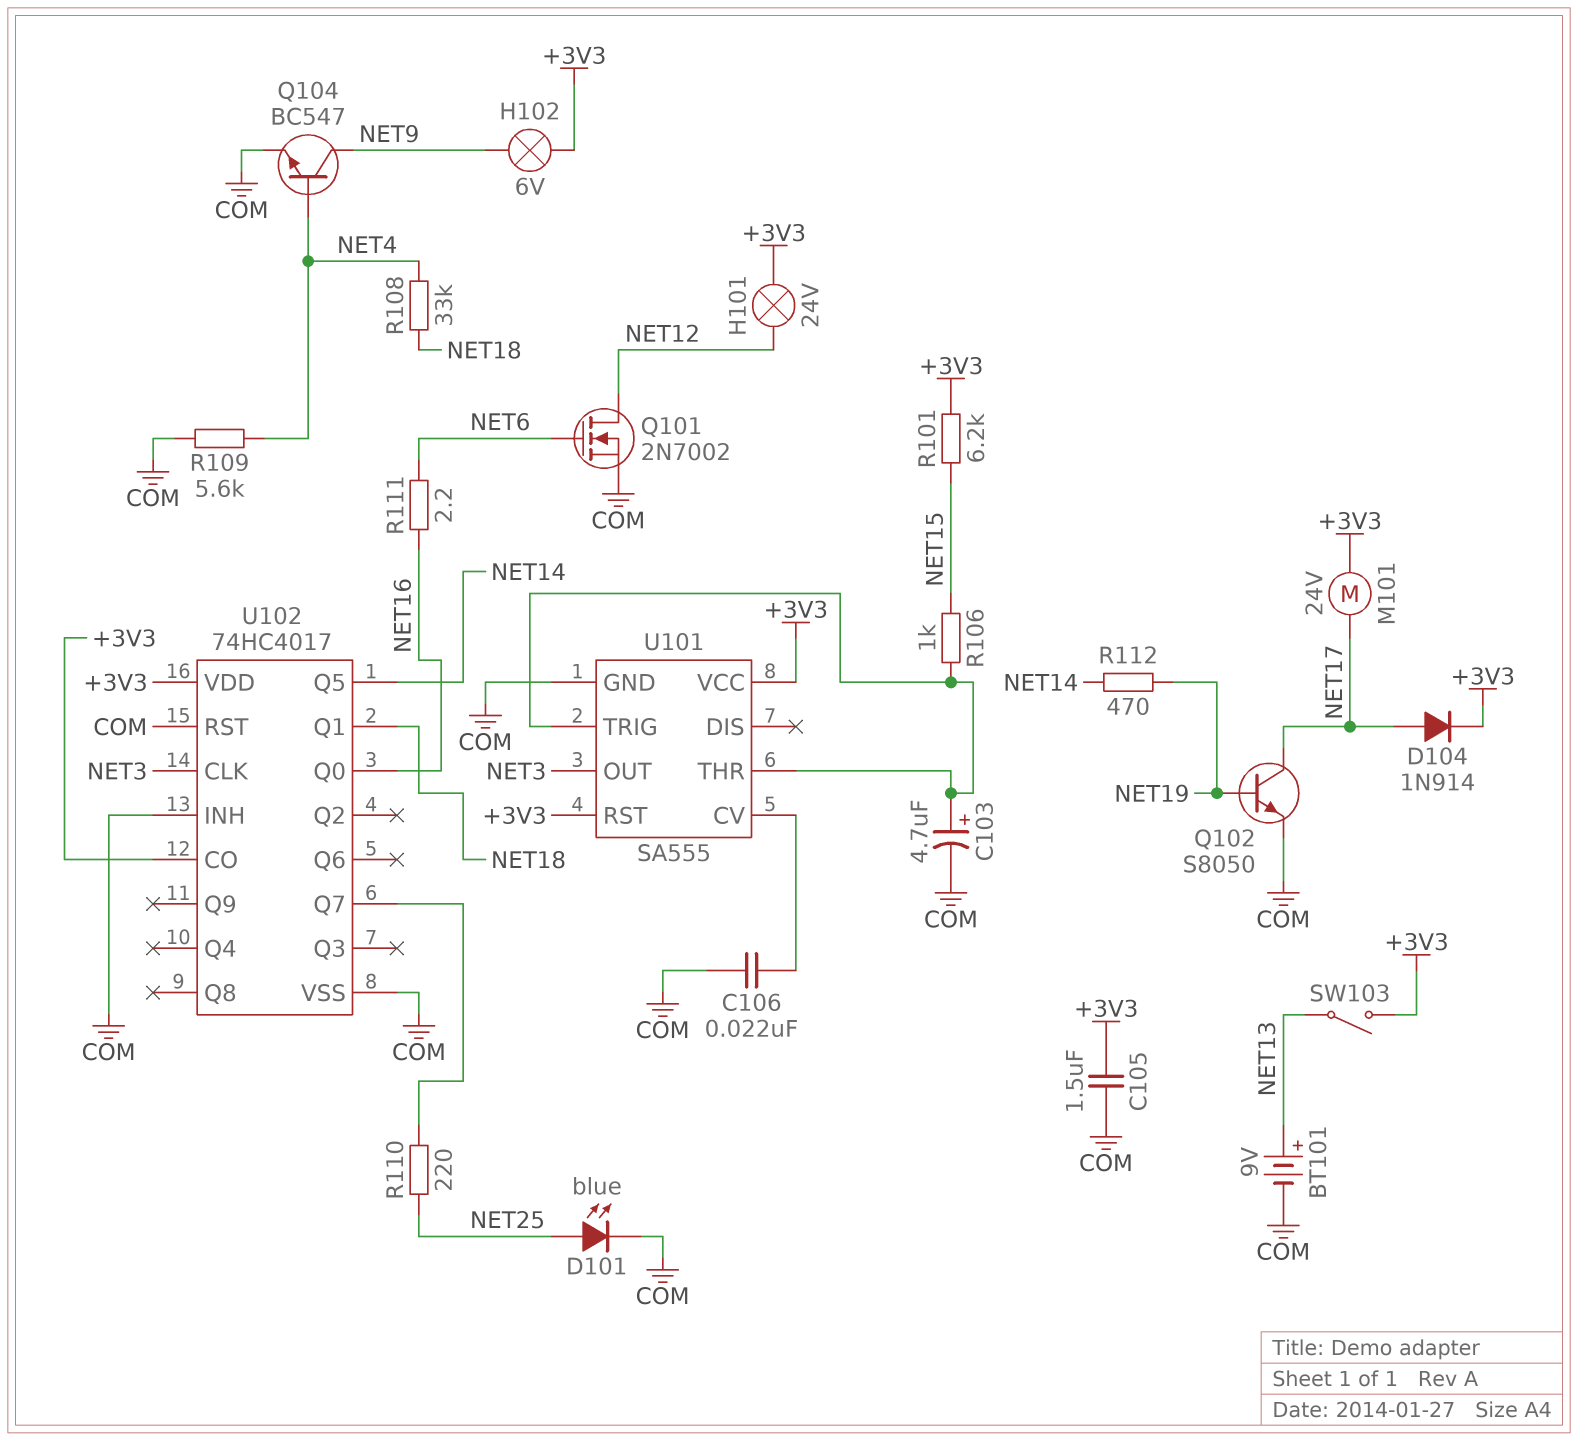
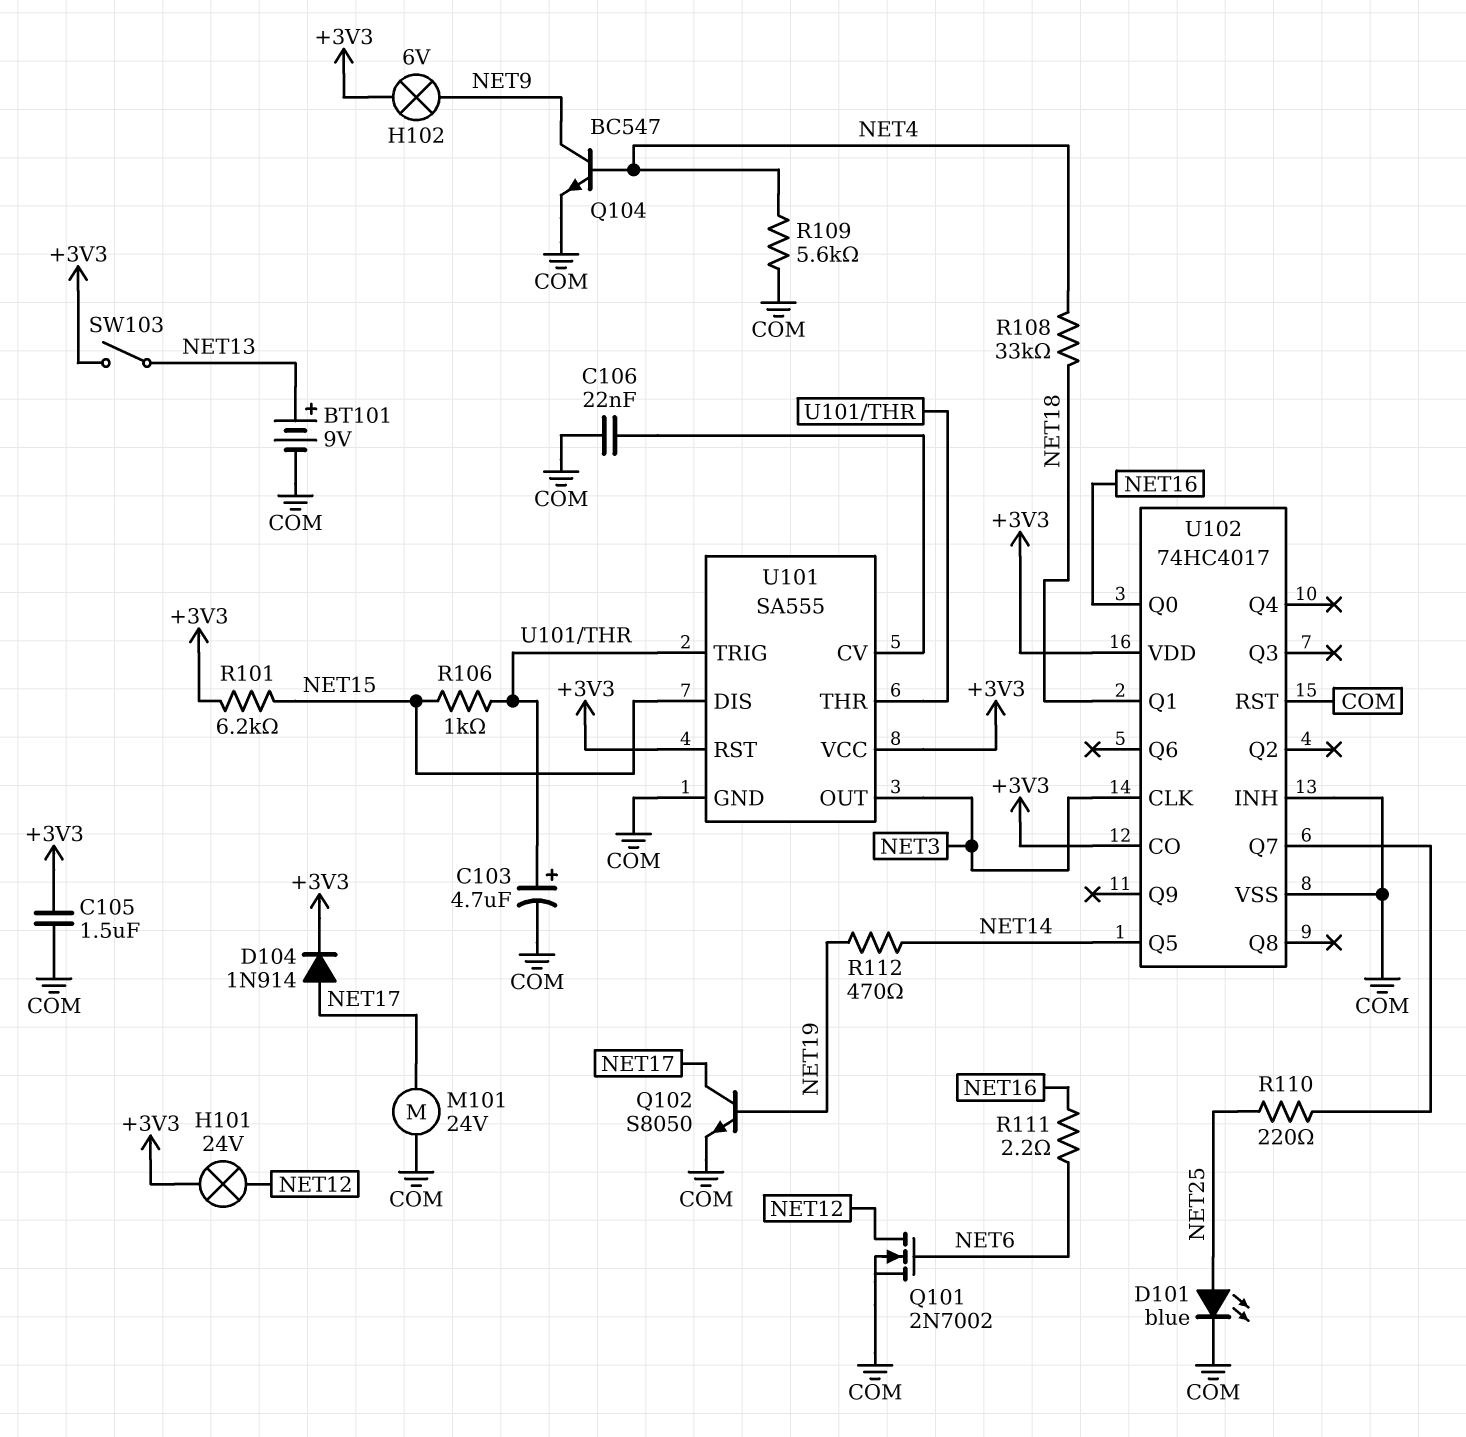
M101: motor 24V (+3V3, NET17) -> motor 24V (COM, NET17)
U101 pin DIS: none -> NET15

